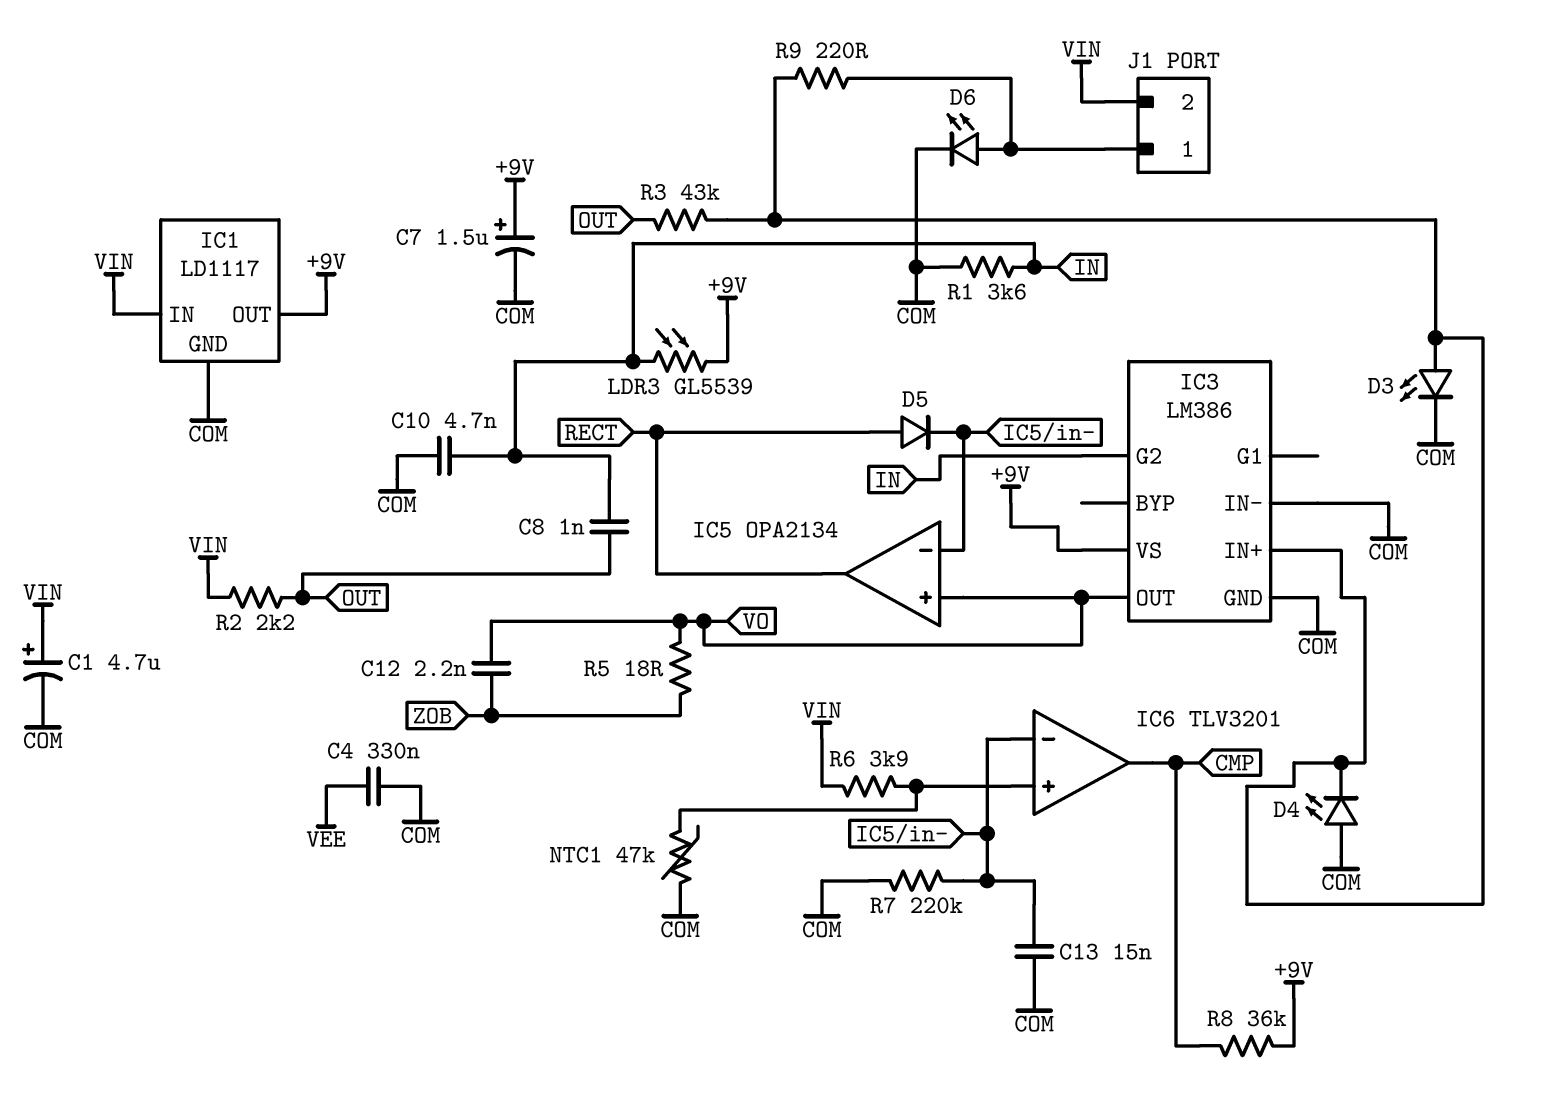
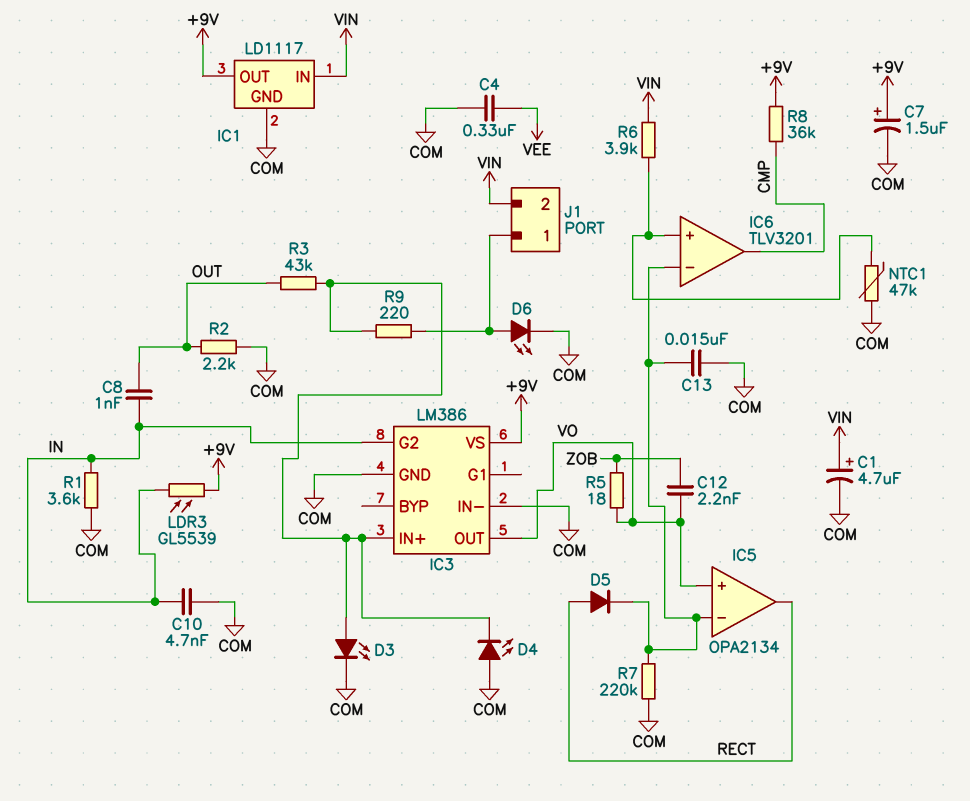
R2: 2.2k (OUT, VIN) -> 2.2k (COM, OUT)

